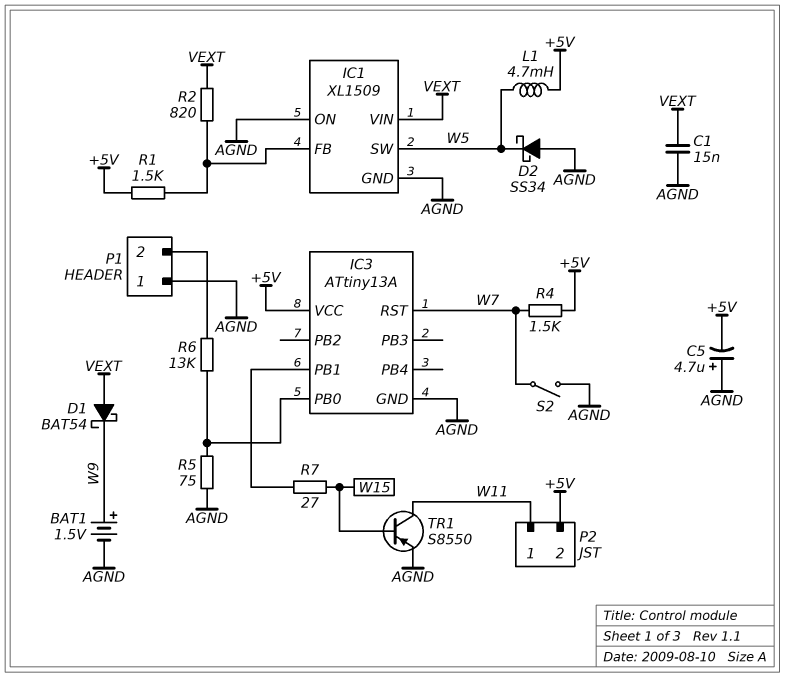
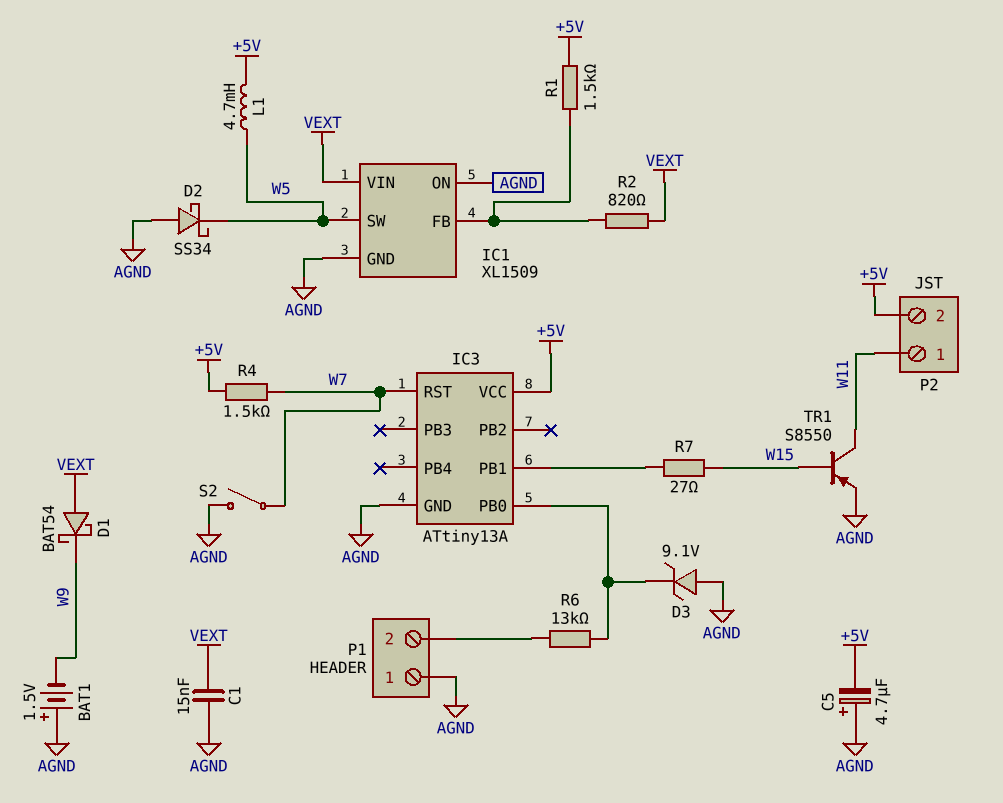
BAT1: 1.5V (plus W9, minus AGND) -> 1.5V (plus AGND, minus W9)
D3: none -> zener 9.1V (A AGND, K IC3/PB0)
R5: 75 (AGND, IC3/PB0) -> none

